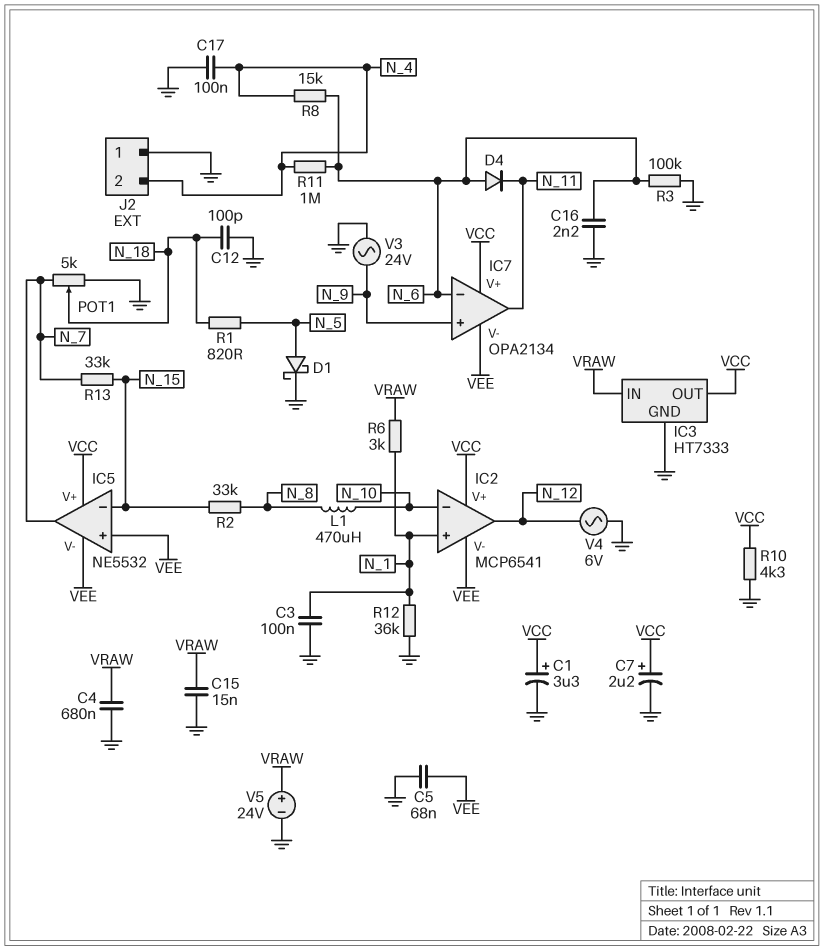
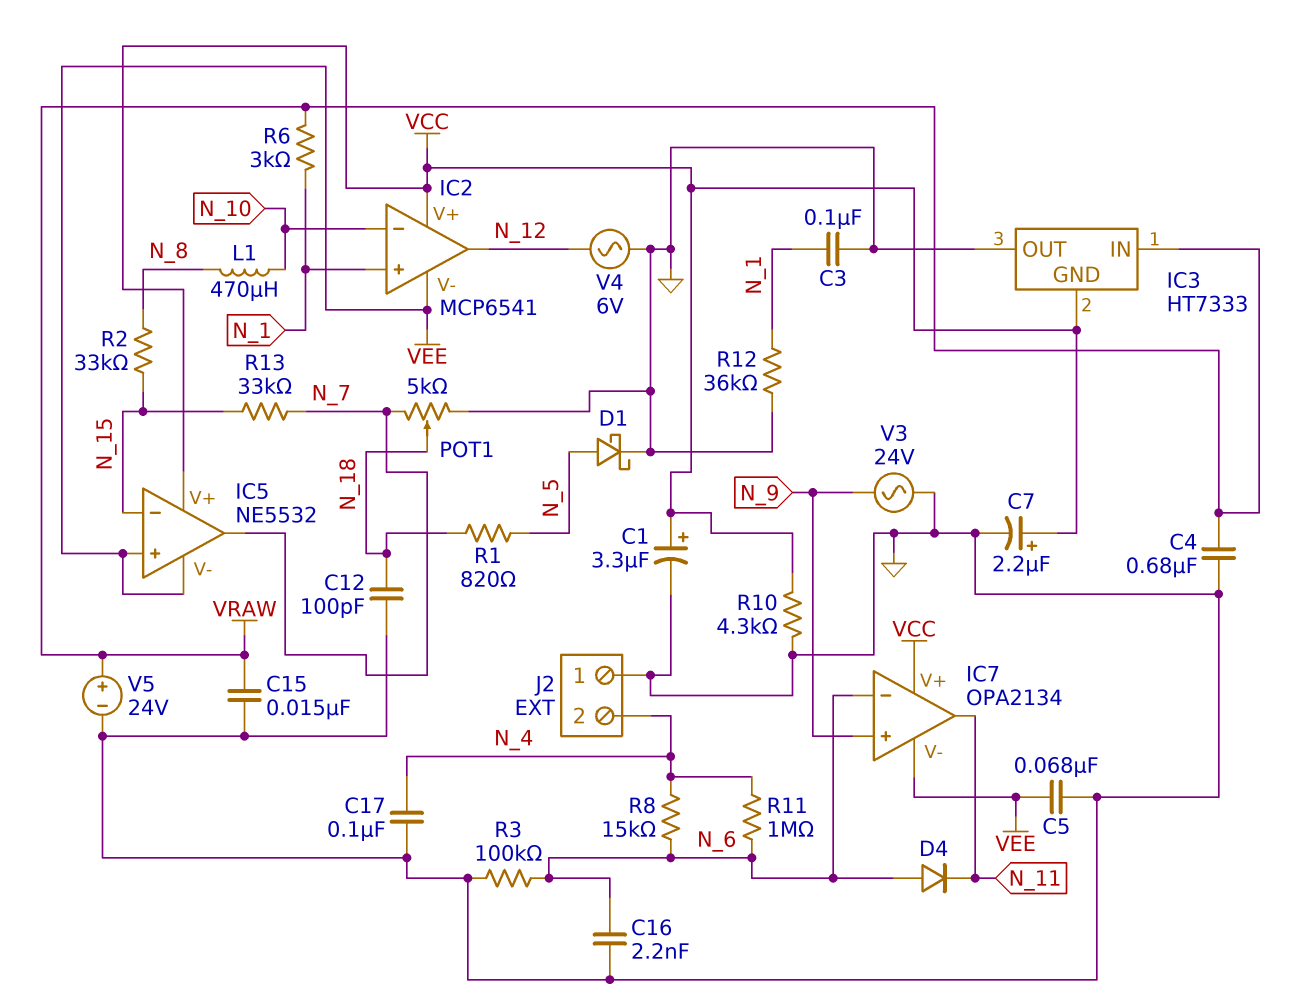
IC3 pin GND: GND -> VCC
IC3 pin OUT: VCC -> GND

